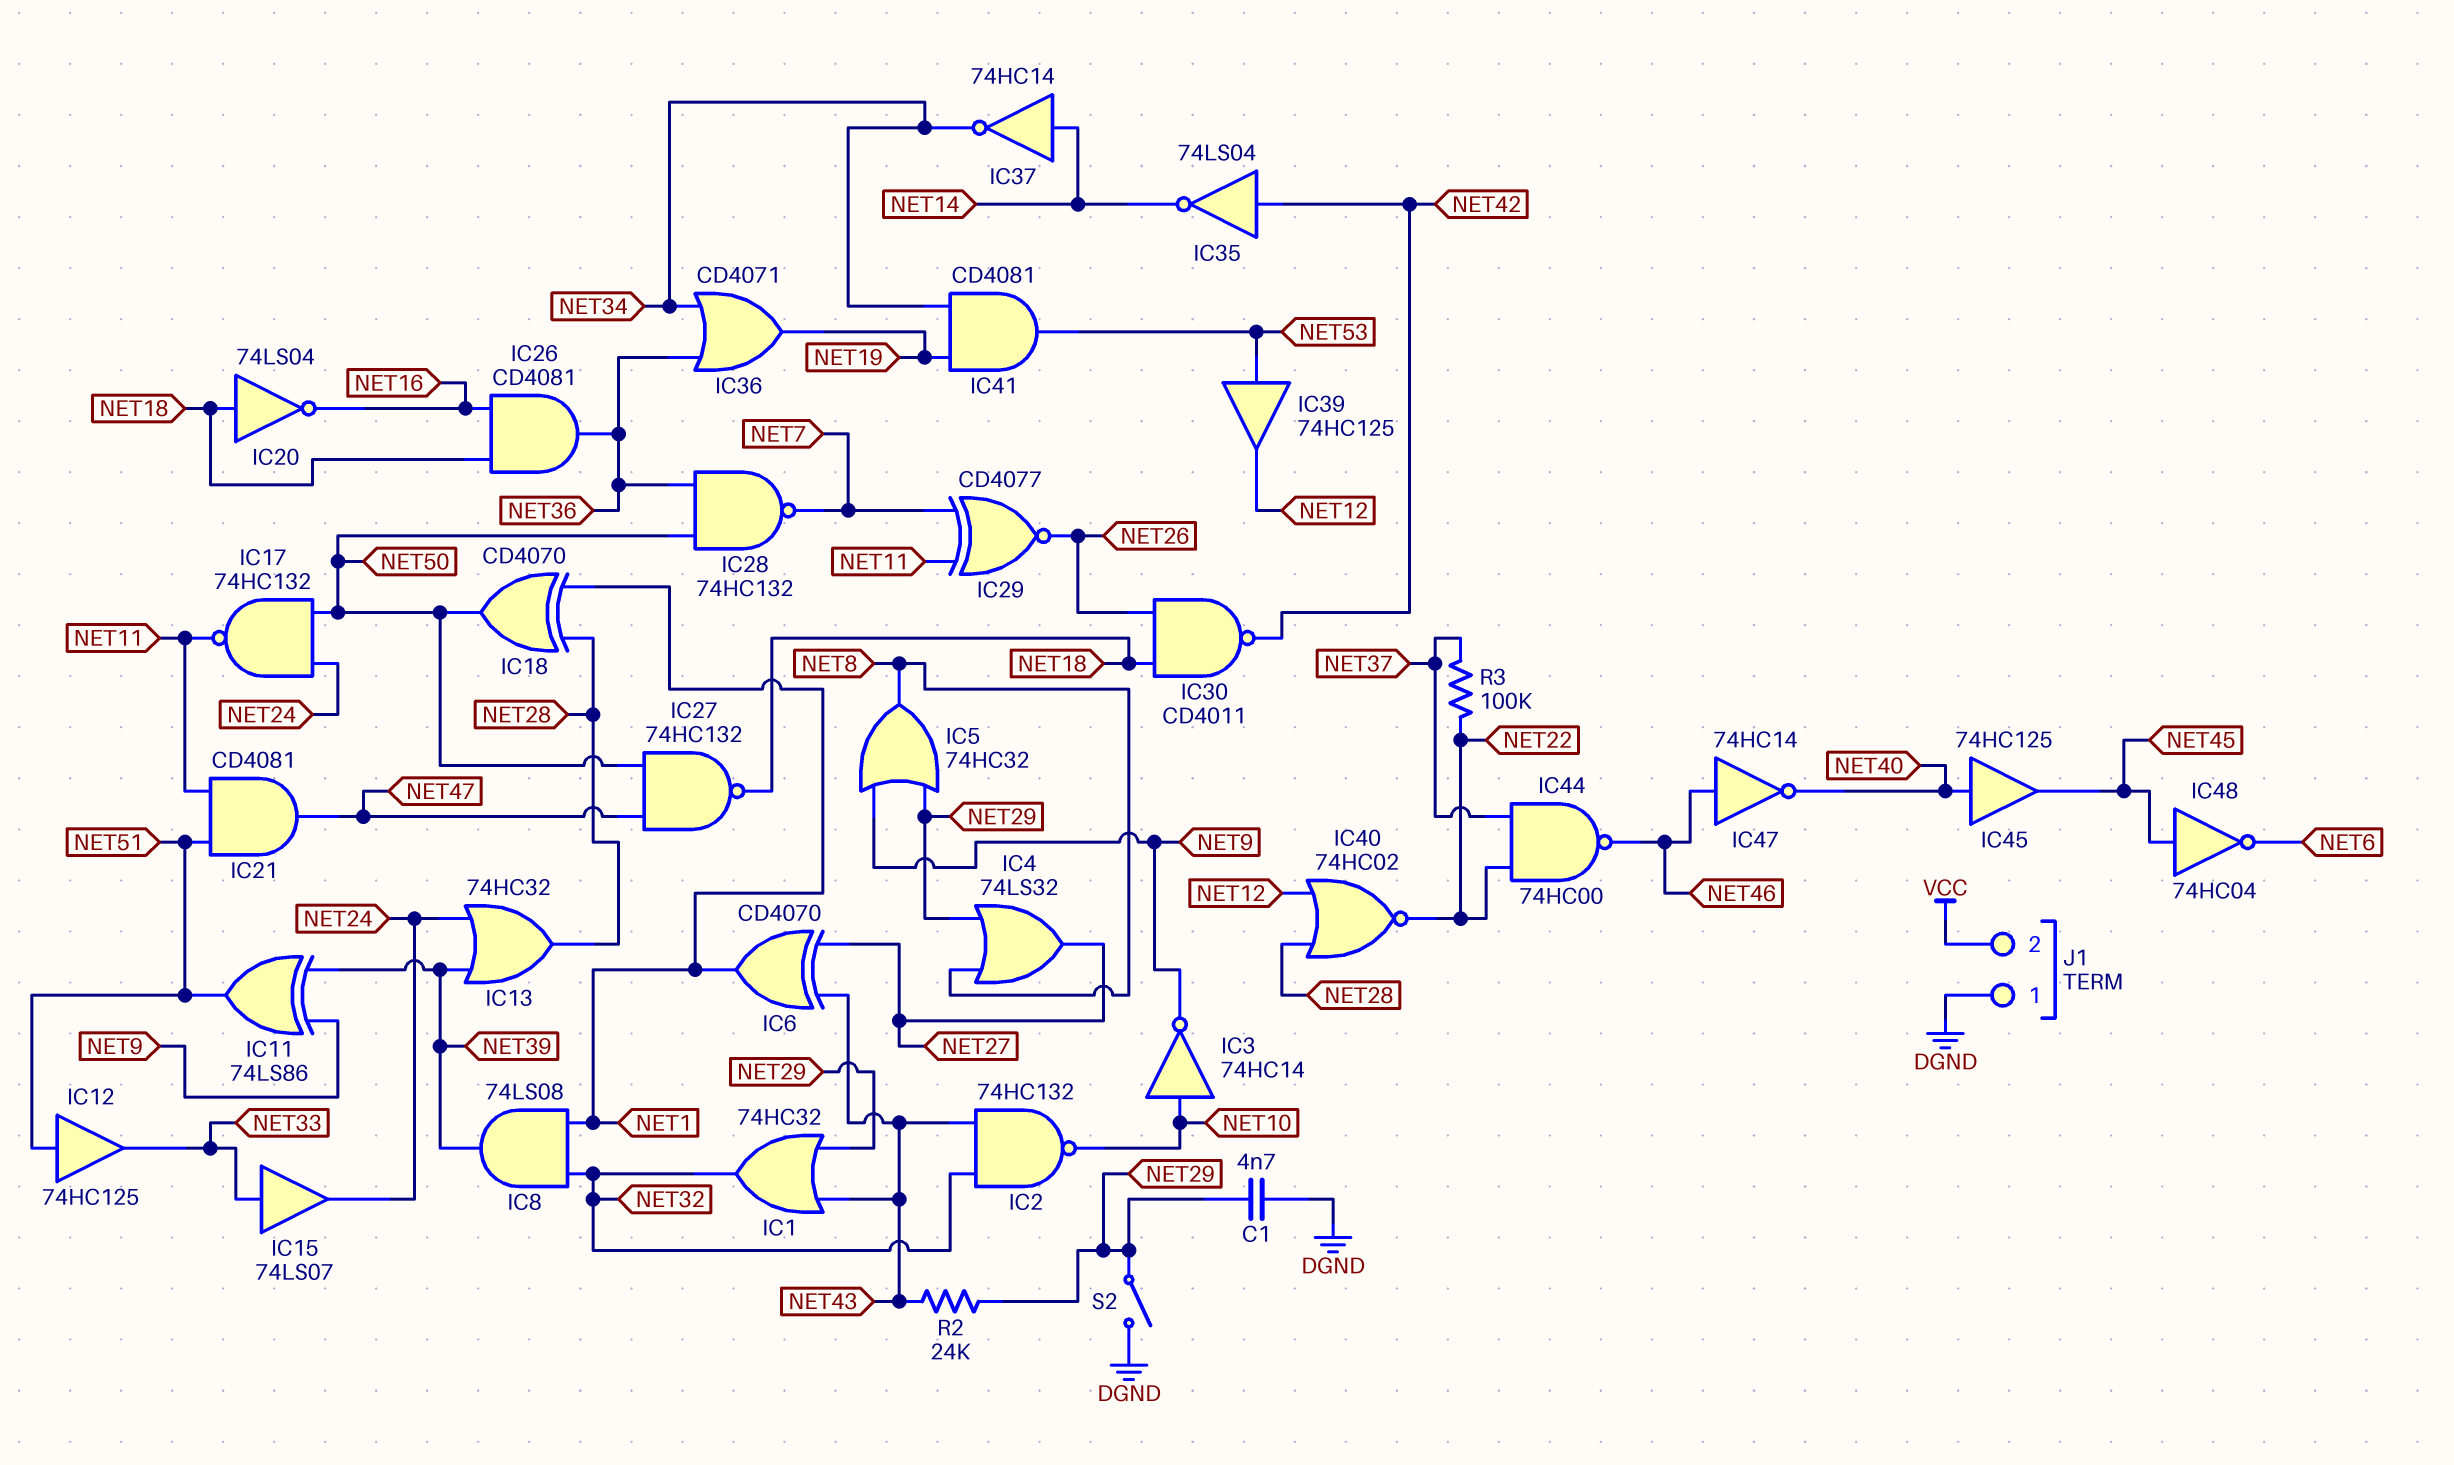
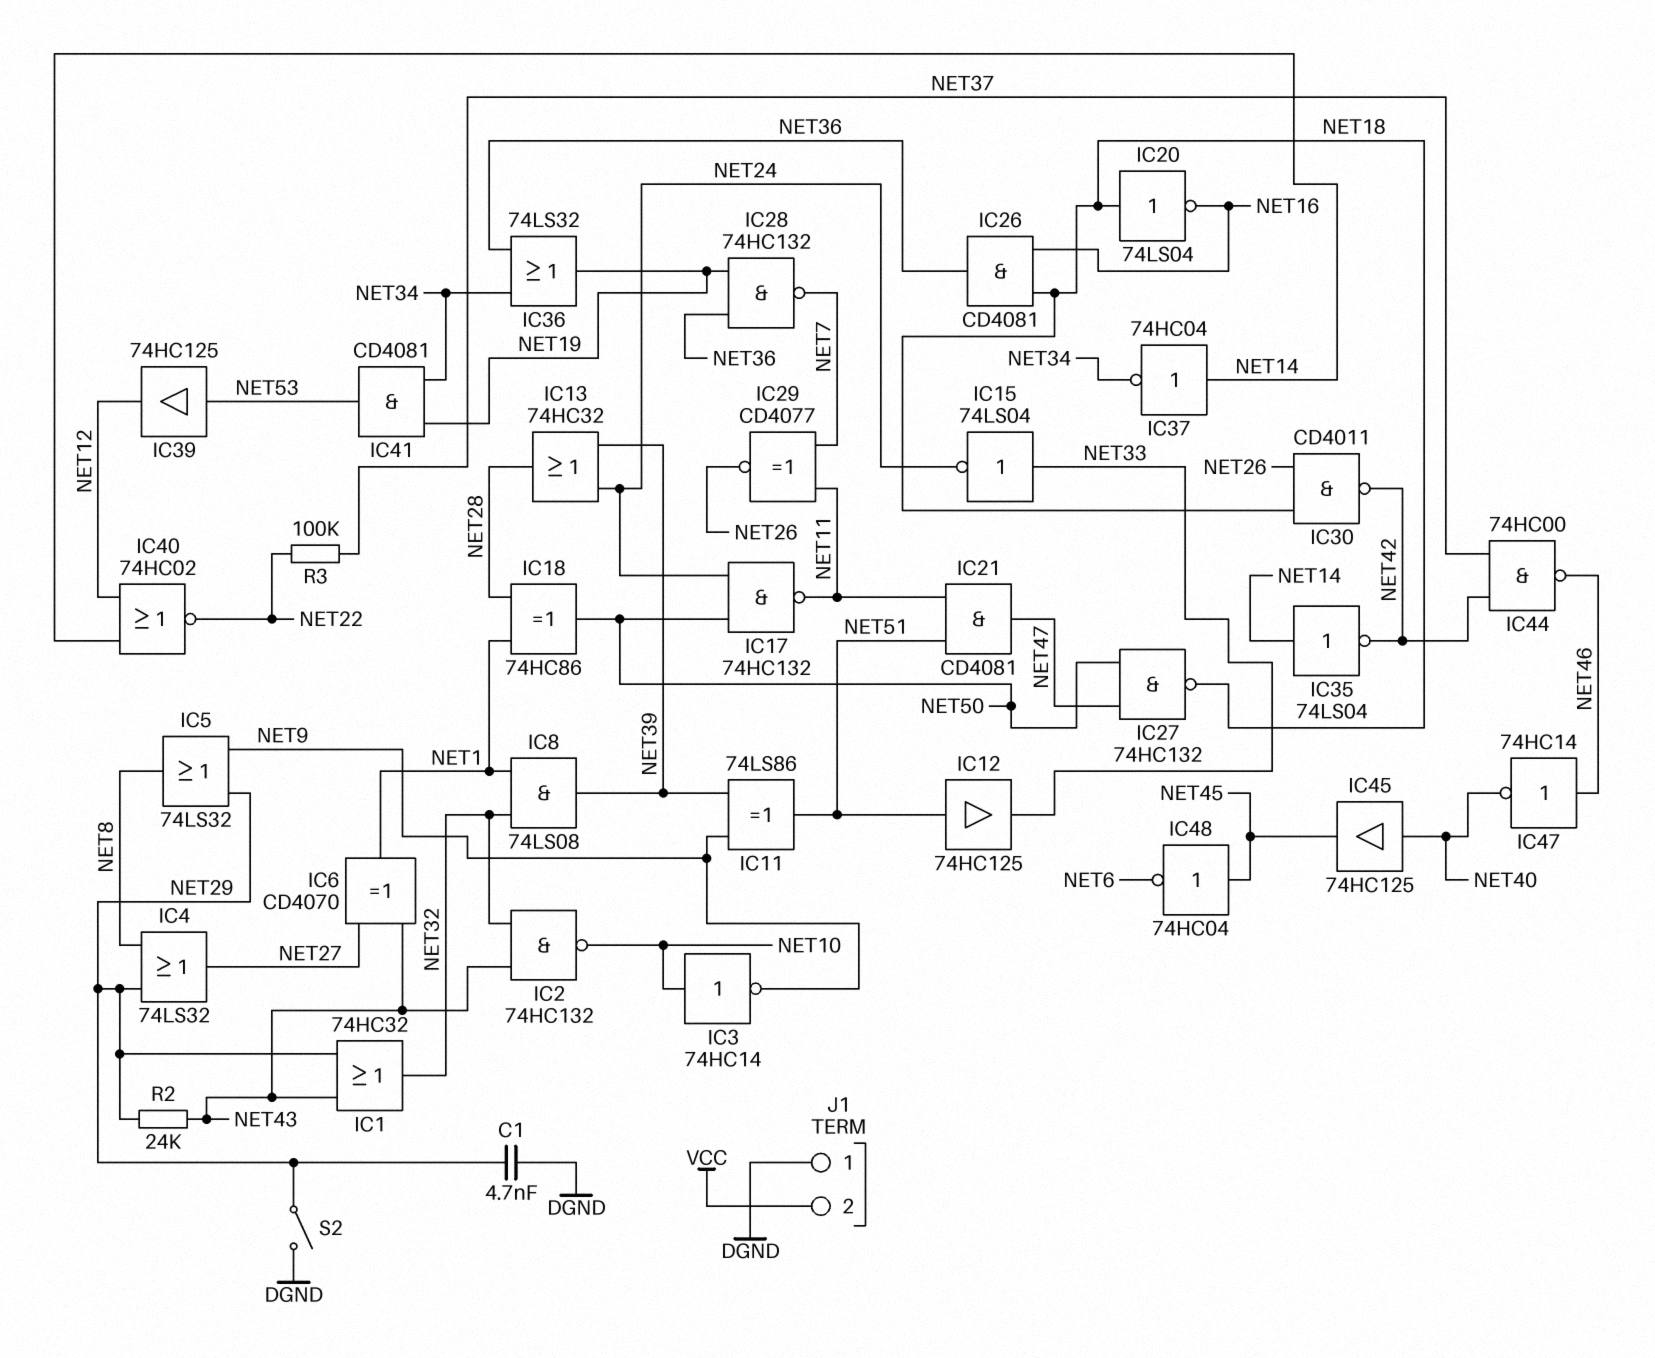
IC5: OR 74HC32 (in NET9, in NET29, out NET8) -> OR 74LS32 (in NET9, in NET29, out NET8)
IC15: buffer 74LS07 (in NET33, out NET24) -> NOT 74LS04 (in NET33, out NET24)
IC18: XOR CD4070 (in NET1, in NET28, out NET50) -> XOR 74HC86 (in NET1, in NET28, out NET50)
IC28: NAND 74HC132 (in NET36, in NET50, out NET7) -> NAND 74HC132 (in NET19, in NET36, out NET7)
IC35: NOT 74LS04 (in NET42, out NET14) -> NOT 74LS04 (in NET14, out NET42)
IC36: OR CD4071 (in NET34, in NET36, out NET19) -> OR 74LS32 (in NET34, in NET36, out NET19)
IC37: NOT 74HC14 (in NET14, out NET34) -> NOT 74HC04 (in NET14, out NET34)
IC40: NOR 74HC02 (in NET12, in NET28, out NET22) -> NOR 74HC02 (in NET12, in NET14, out NET22)
IC44: NAND 74HC00 (in NET22, in NET37, out NET46) -> NAND 74HC00 (in NET37, in NET42, out NET46)

